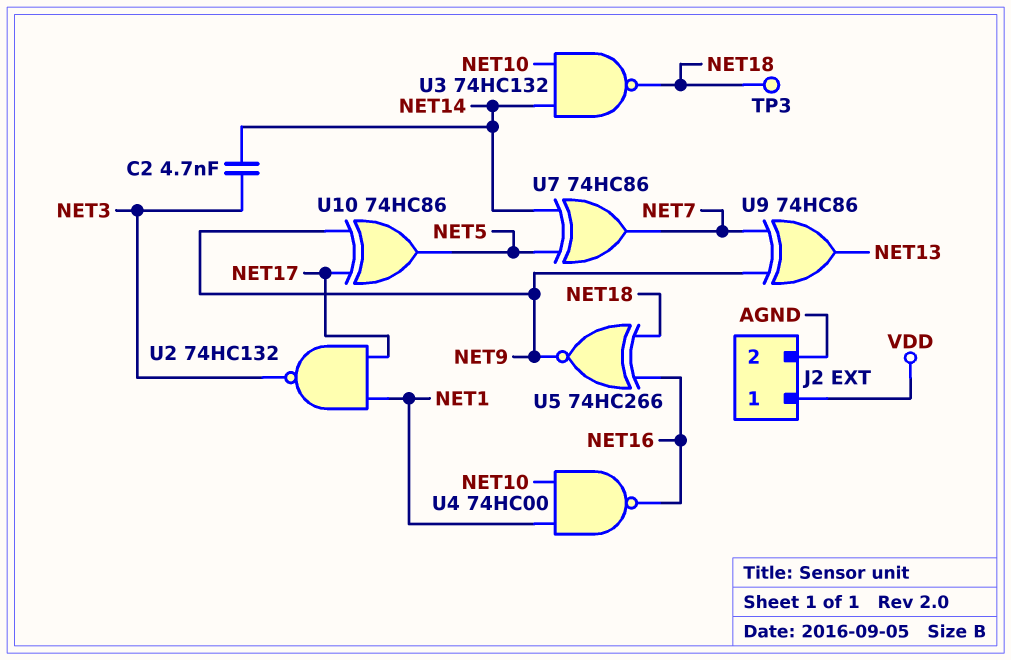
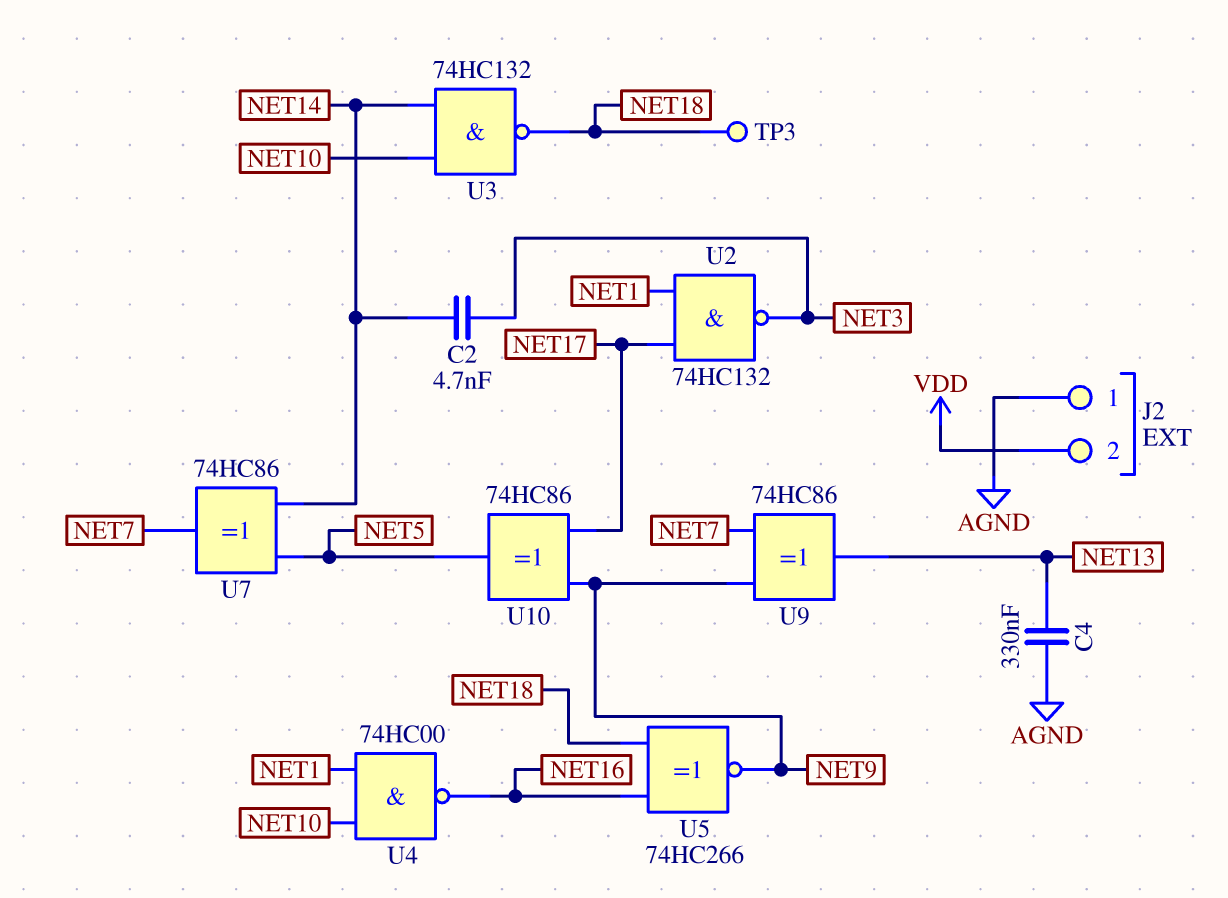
C4: none -> 330nF (AGND, NET13)
J2 pin 1: VDD -> AGND
J2 pin 2: AGND -> VDD

